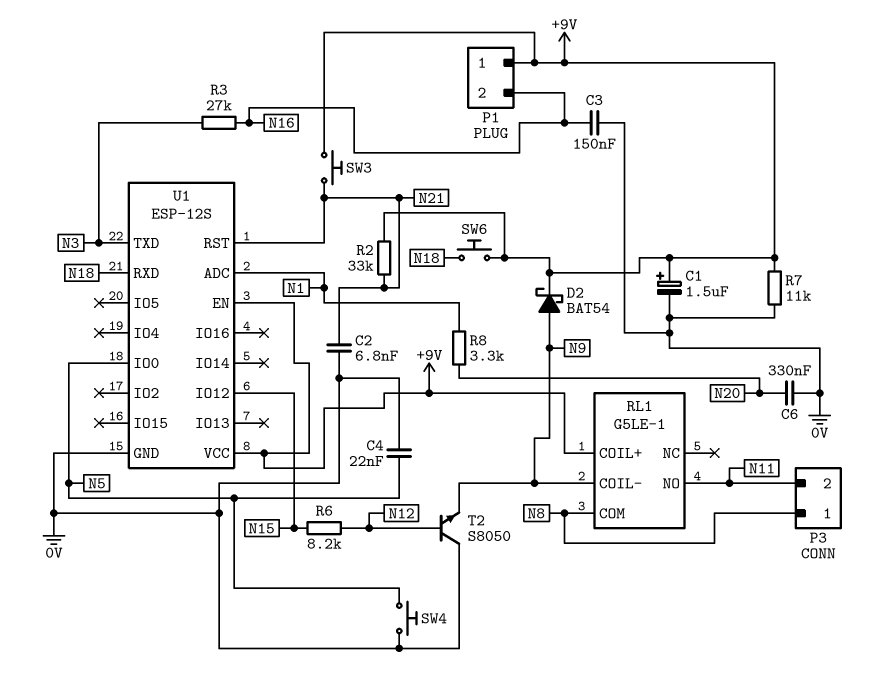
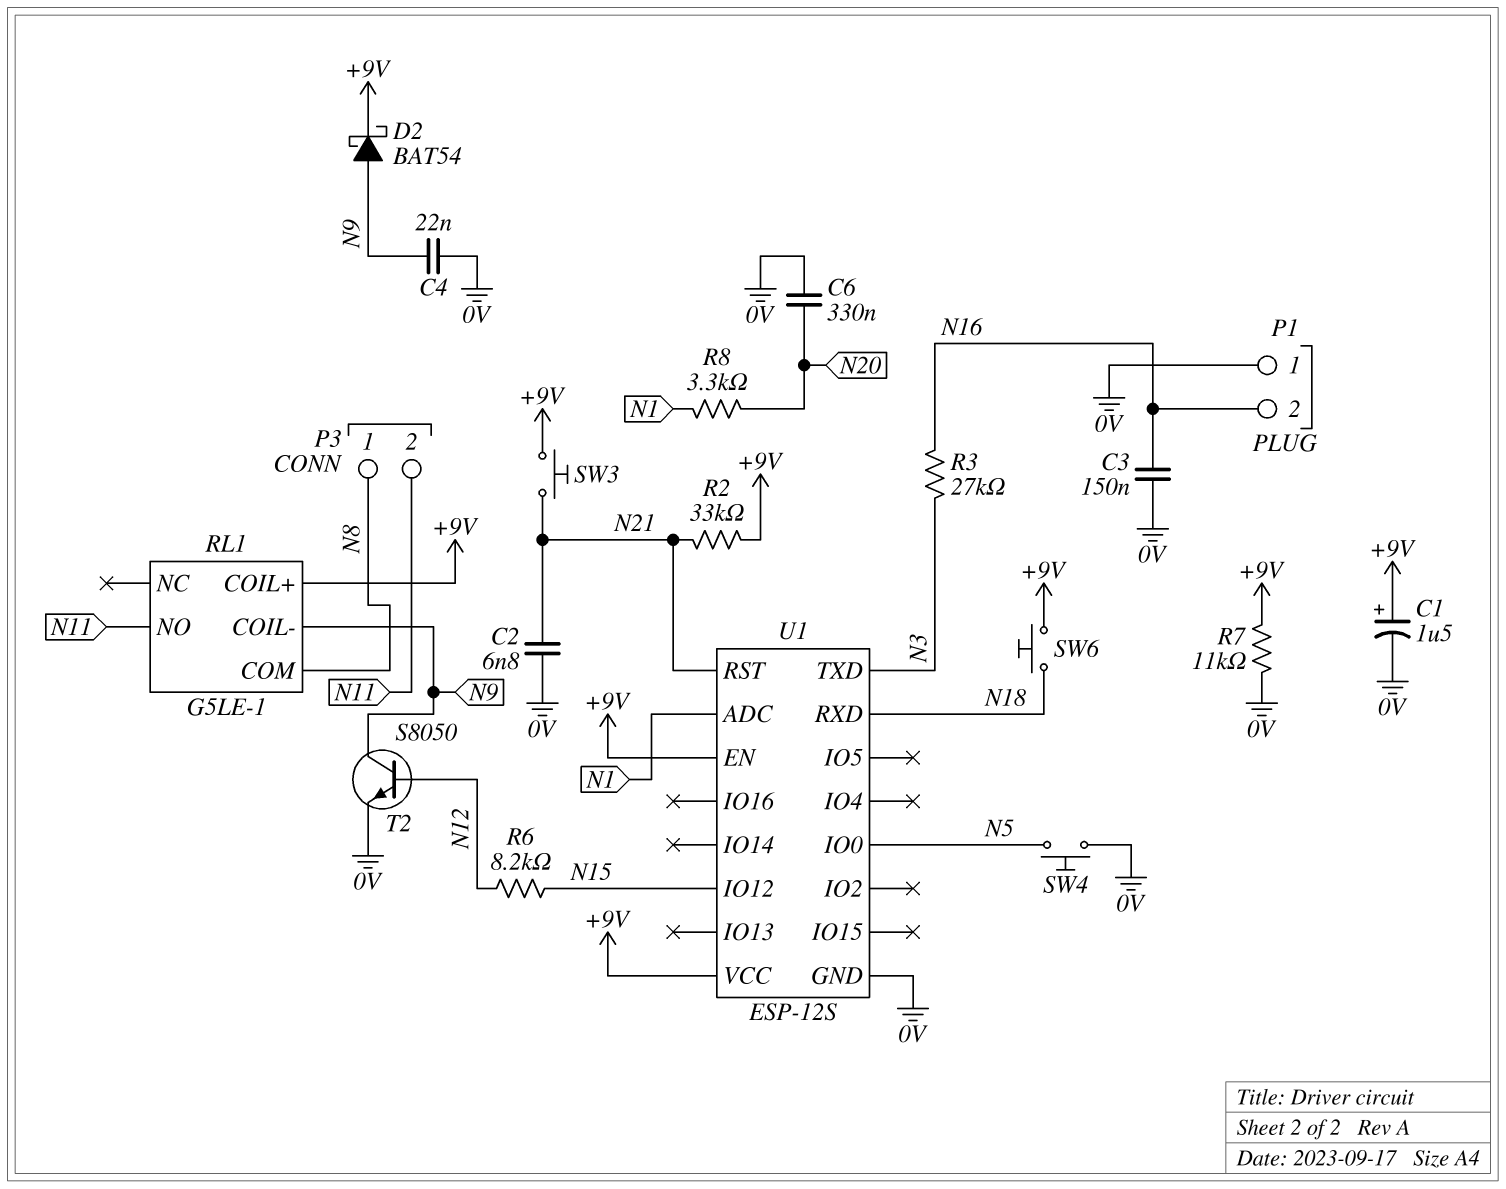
C4: 22nF (0V, N5) -> 22nF (0V, N9)
P1 pin 1: +9V -> 0V
T2: NPN S8050 (B N12, C 0V, E N9) -> NPN S8050 (B N12, C N9, E 0V)

